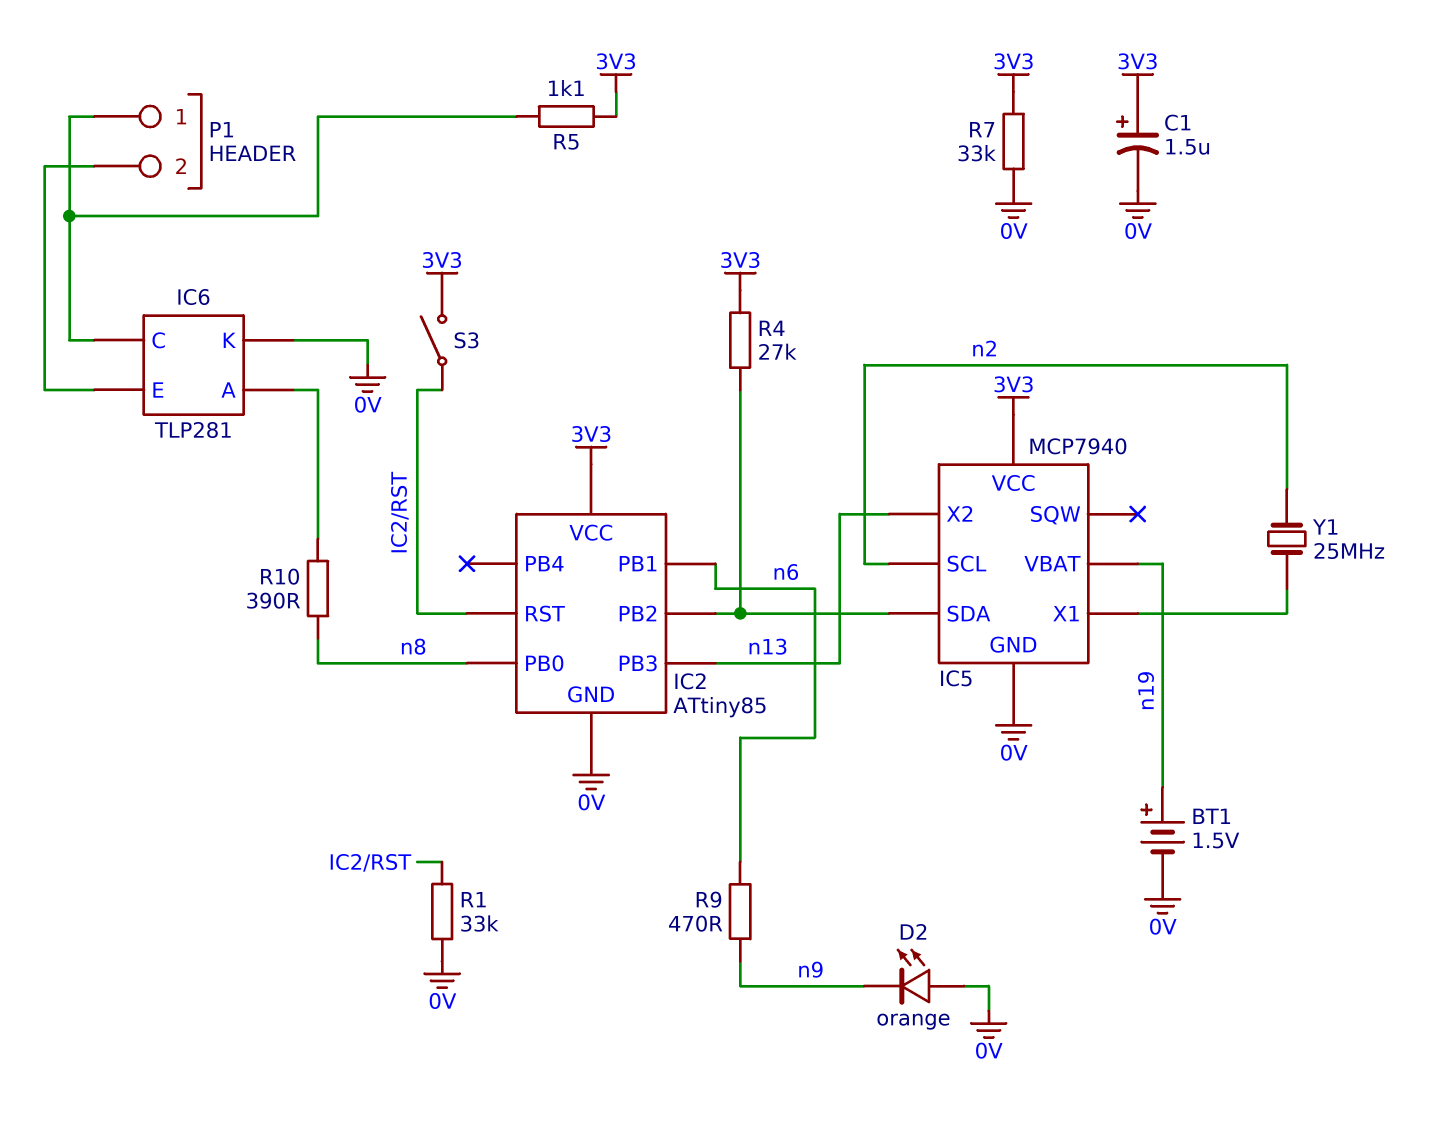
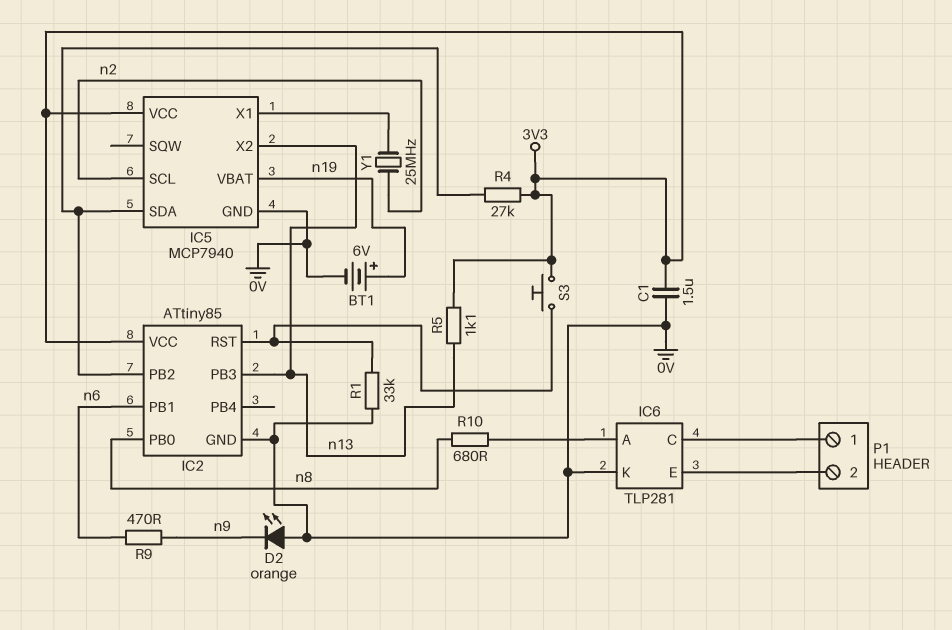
BT1: 1.5V (plus n19, minus 0V) -> 6V (plus n19, minus 0V)
C1: 1.5uF (plus 3V3, minus 0V) -> 1.5uF (0V, 3V3)
R5: 1.1k (3V3, IC6/C) -> 1.1k (3V3, n13)
R7: 33k (0V, 3V3) -> none
R10: 390 (IC6/A, n8) -> 680 (IC6/A, n8)
S3: switch (3V3, IC2/RST) -> button (3V3, IC2/RST)

